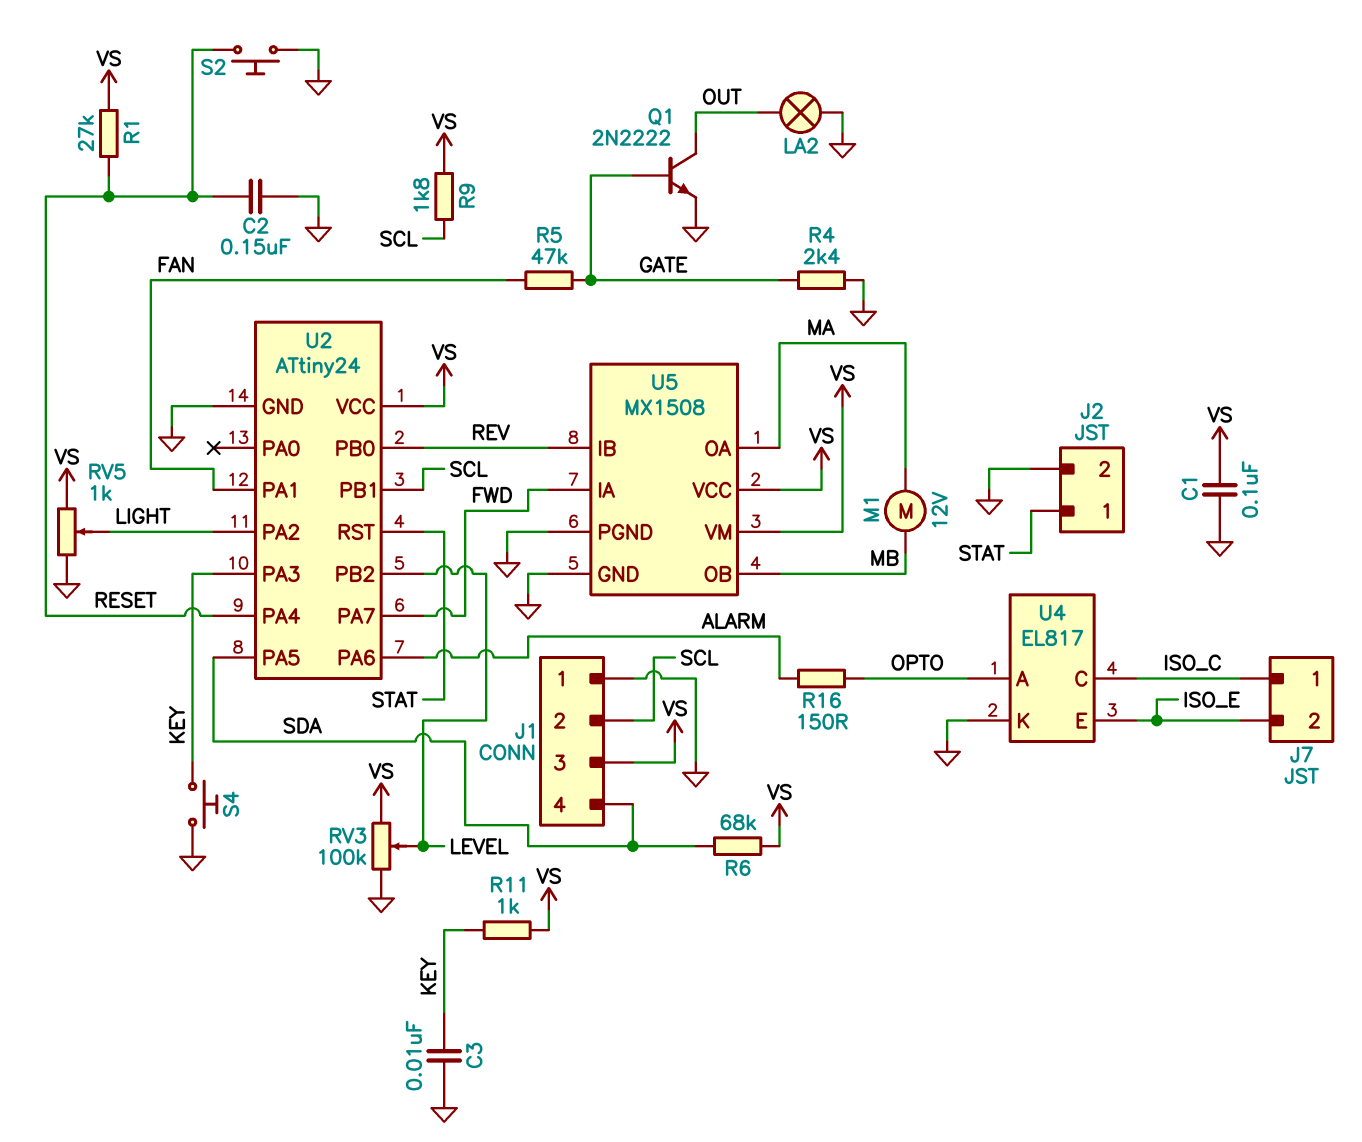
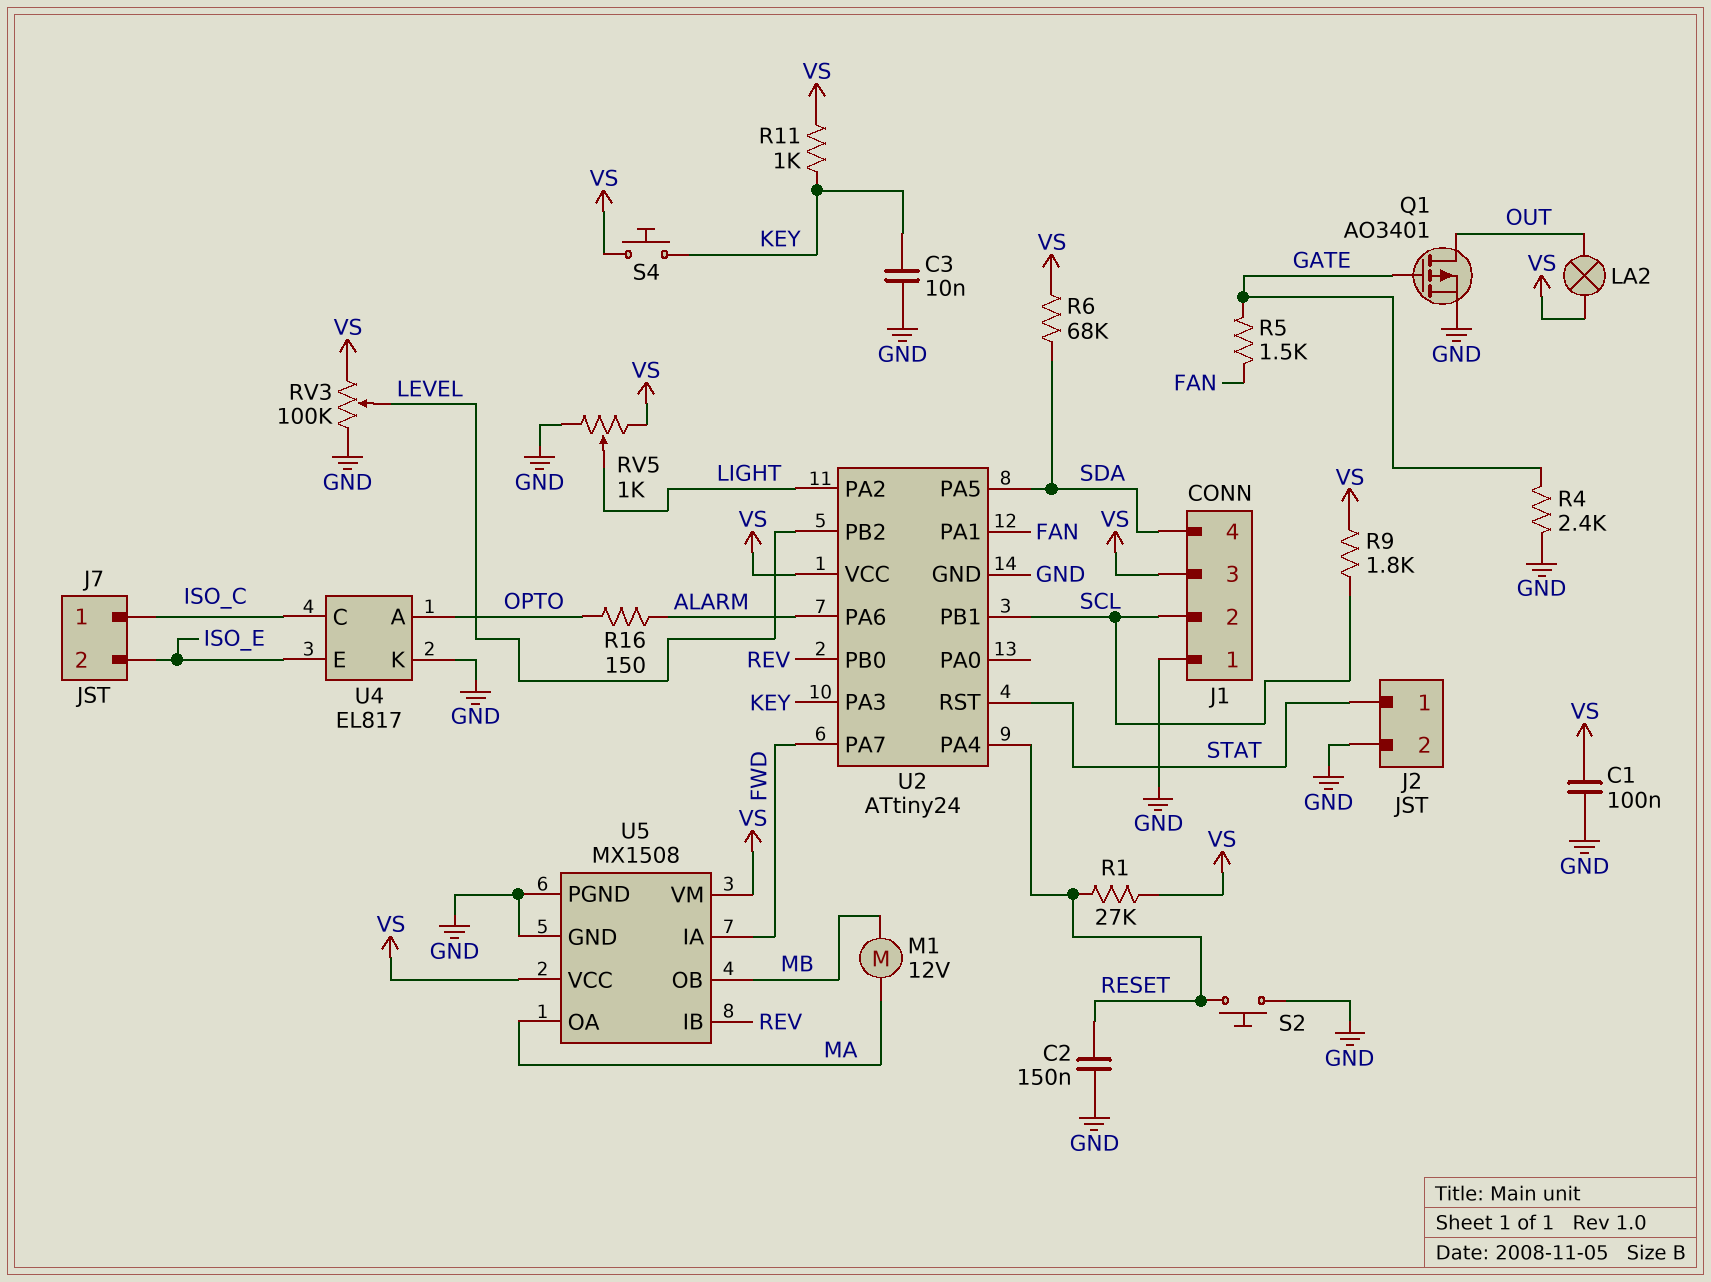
LA2: lamp (GND, OUT) -> lamp (OUT, VS)
Q1: NPN 2N2222 (B GATE, C OUT, E GND) -> PMOS AO3401 (G GATE, D OUT, S GND)
R5: 47k (FAN, GATE) -> 1.5k (FAN, GATE)
S4: button (GND, KEY) -> button (KEY, VS)

